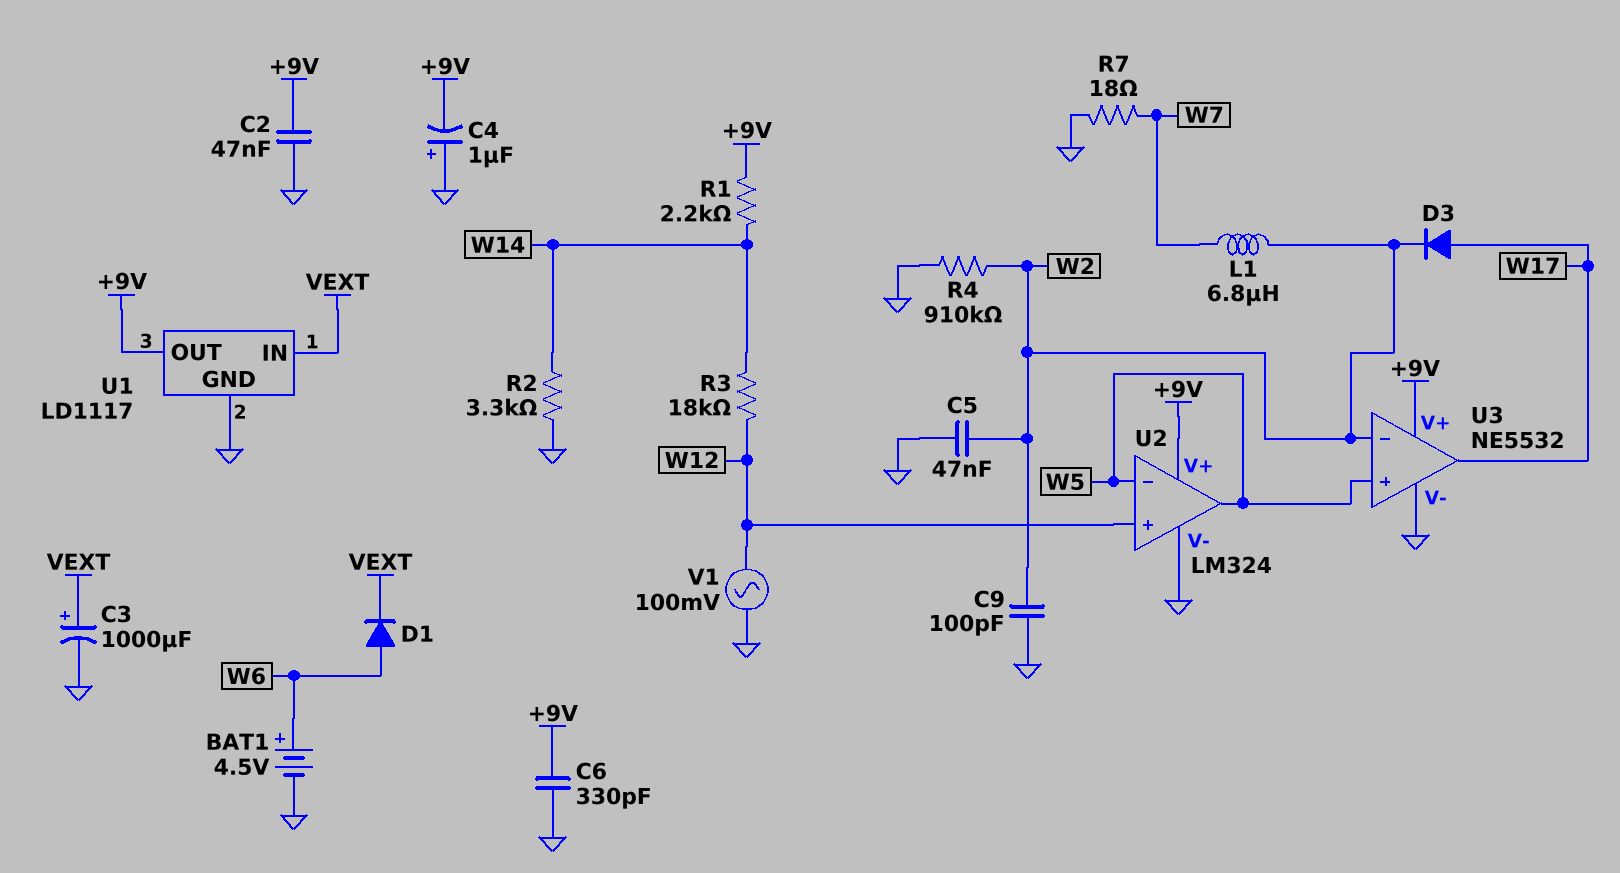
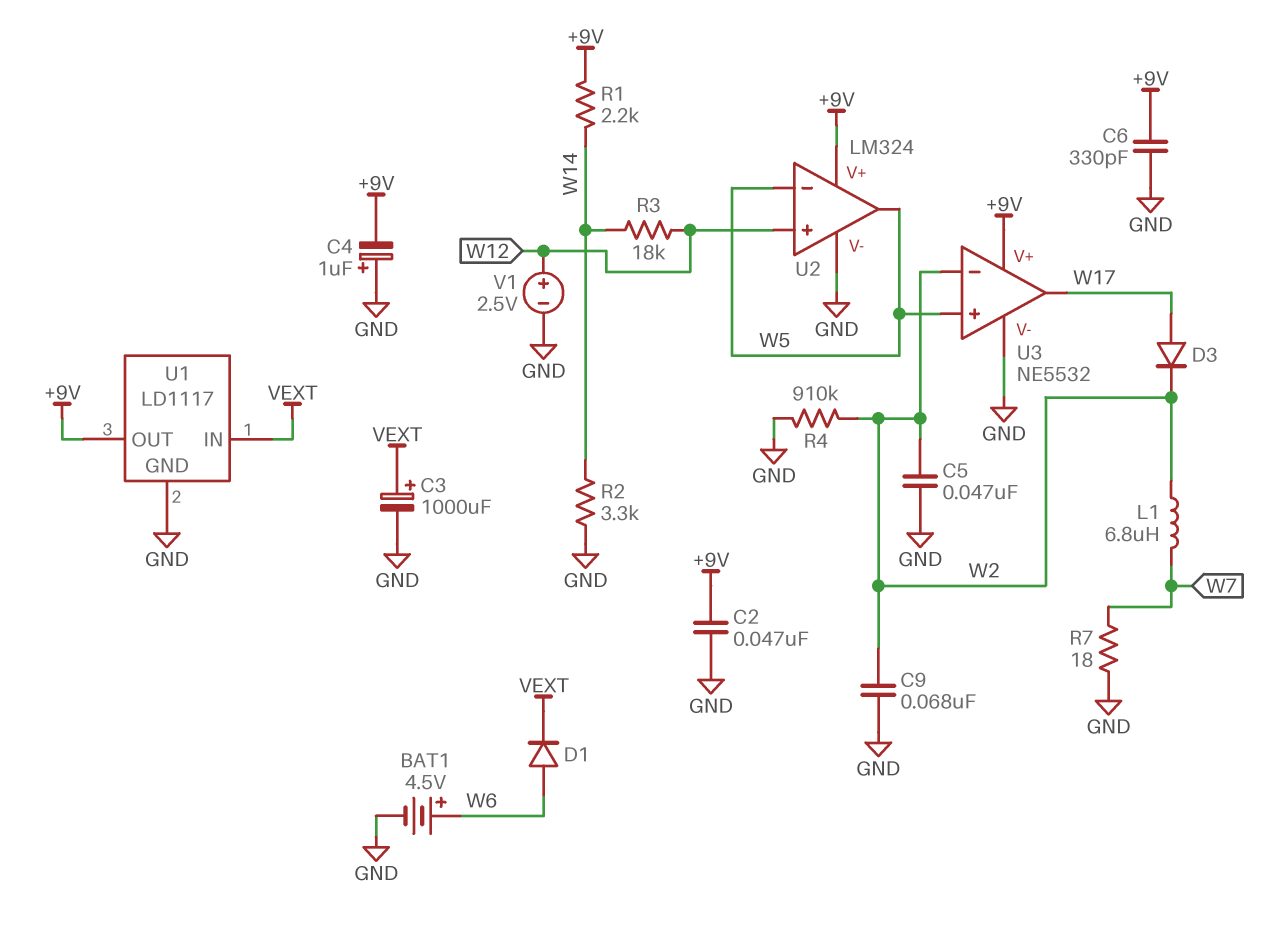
C9: 100pF (GND, W2) -> 68nF (GND, W2)
V1: AC 100mV (GND, W12) -> 2.5V (plus W12, minus GND)

